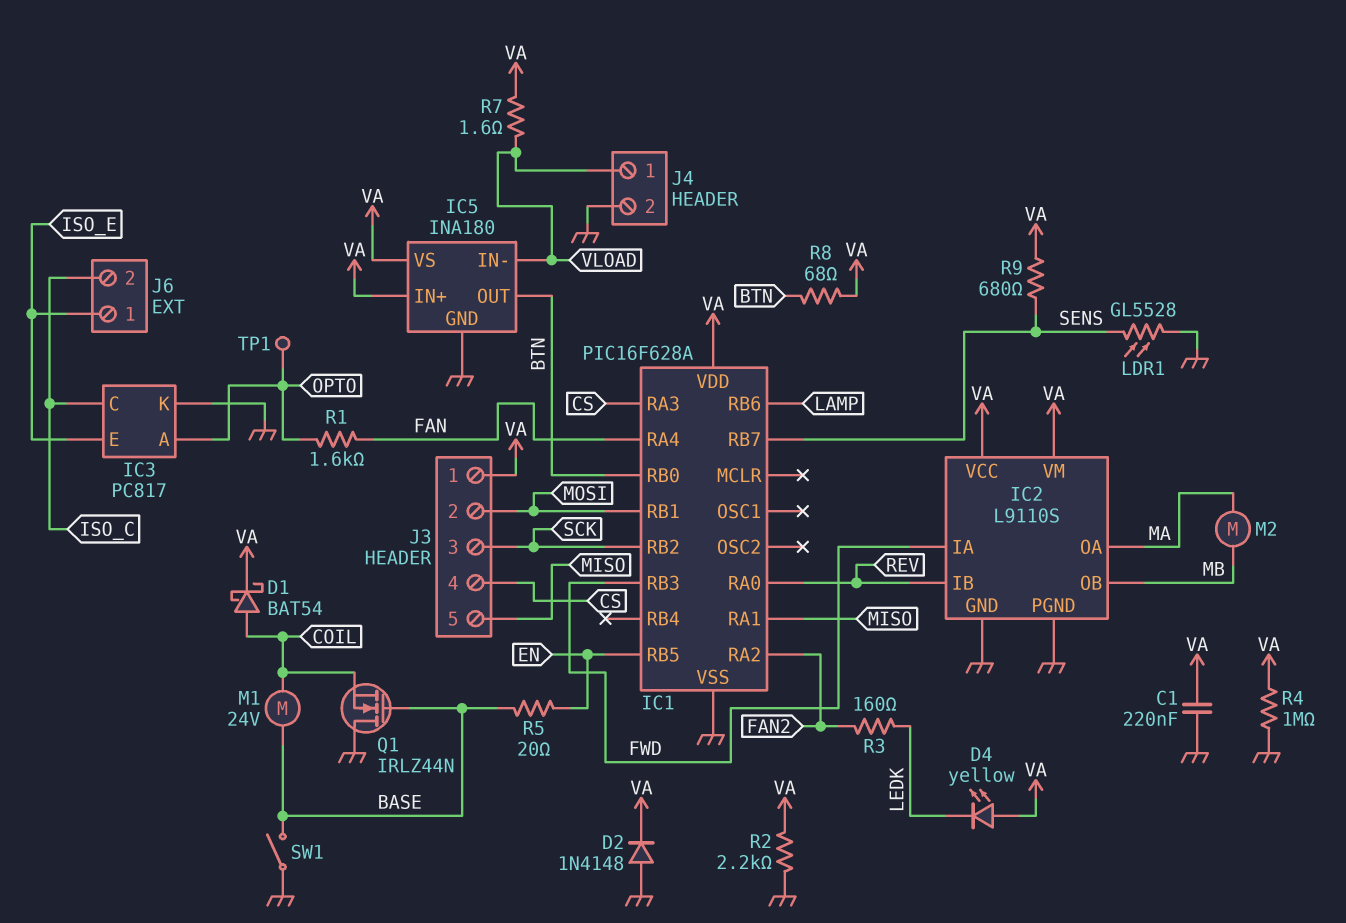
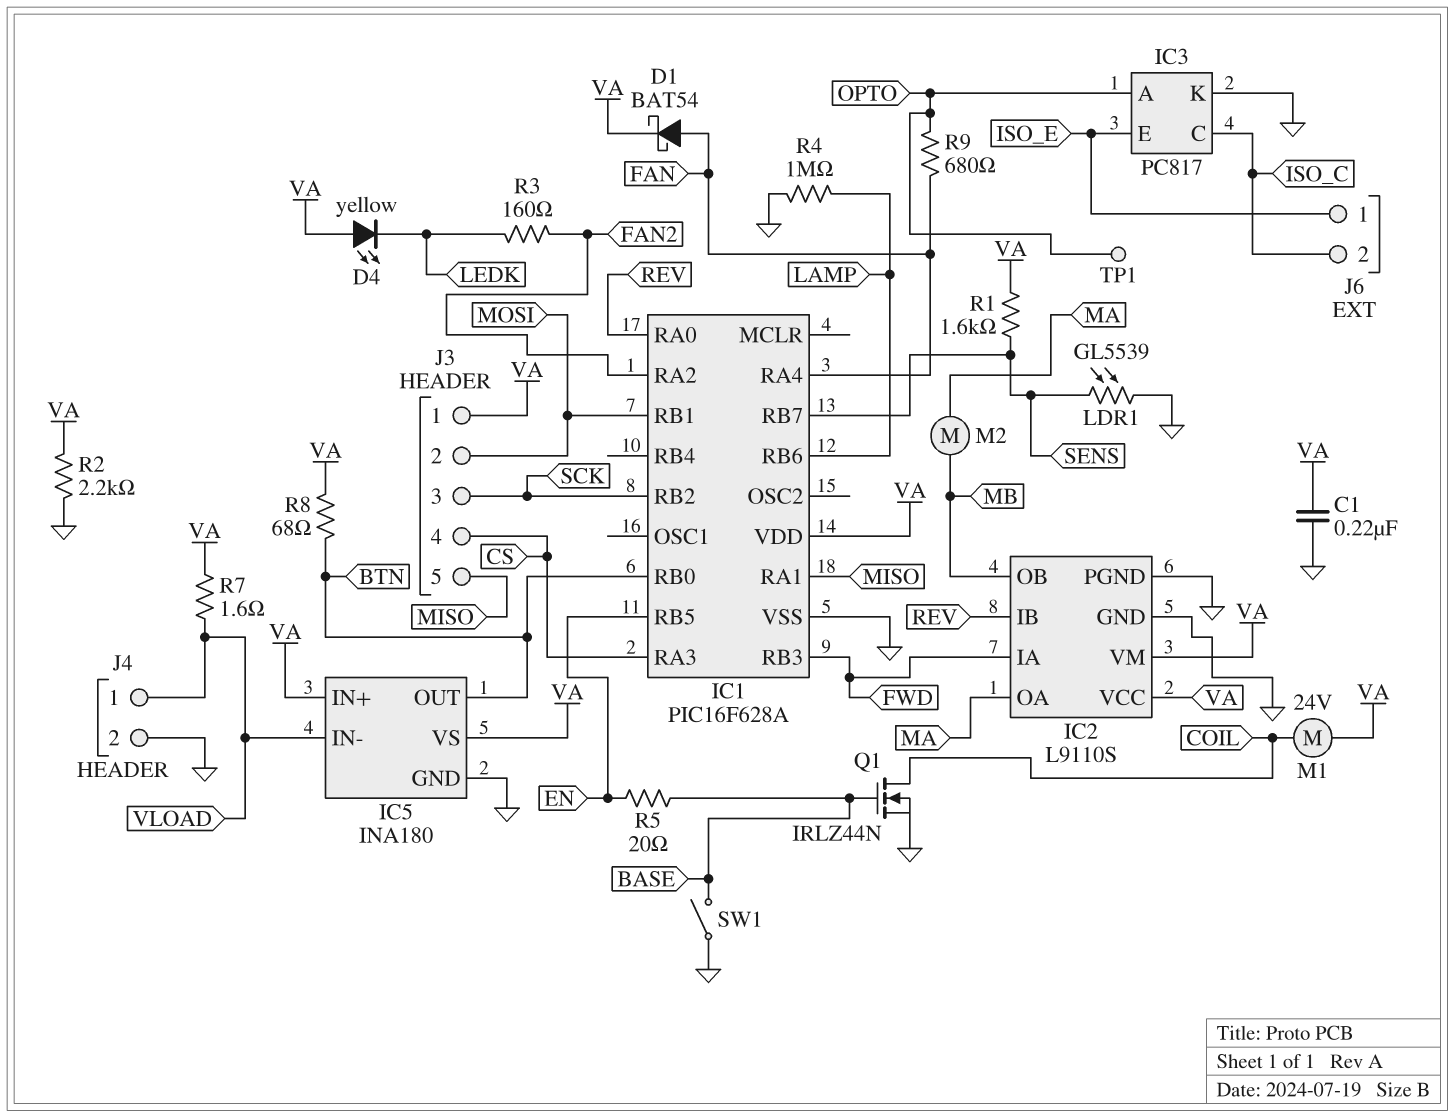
D1: schottky BAT54 (A COIL, K VA) -> schottky BAT54 (A FAN, K VA)
D2: diode 1N4148 (A GND, K VA) -> none
LDR1: GL5528 (GND, SENS) -> GL5539 (GND, SENS)
M1: motor 24V (BASE, COIL) -> motor 24V (COIL, VA)
Q1: NMOS IRLZ44N (G BASE, D GND, S COIL) -> NMOS IRLZ44N (G BASE, D COIL, S GND)
R1: 1.6k (FAN, OPTO) -> 1.6k (SENS, VA)
R4: 1M (GND, VA) -> 1M (GND, LAMP)
R9: 680 (SENS, VA) -> 680 (FAN, OPTO)

